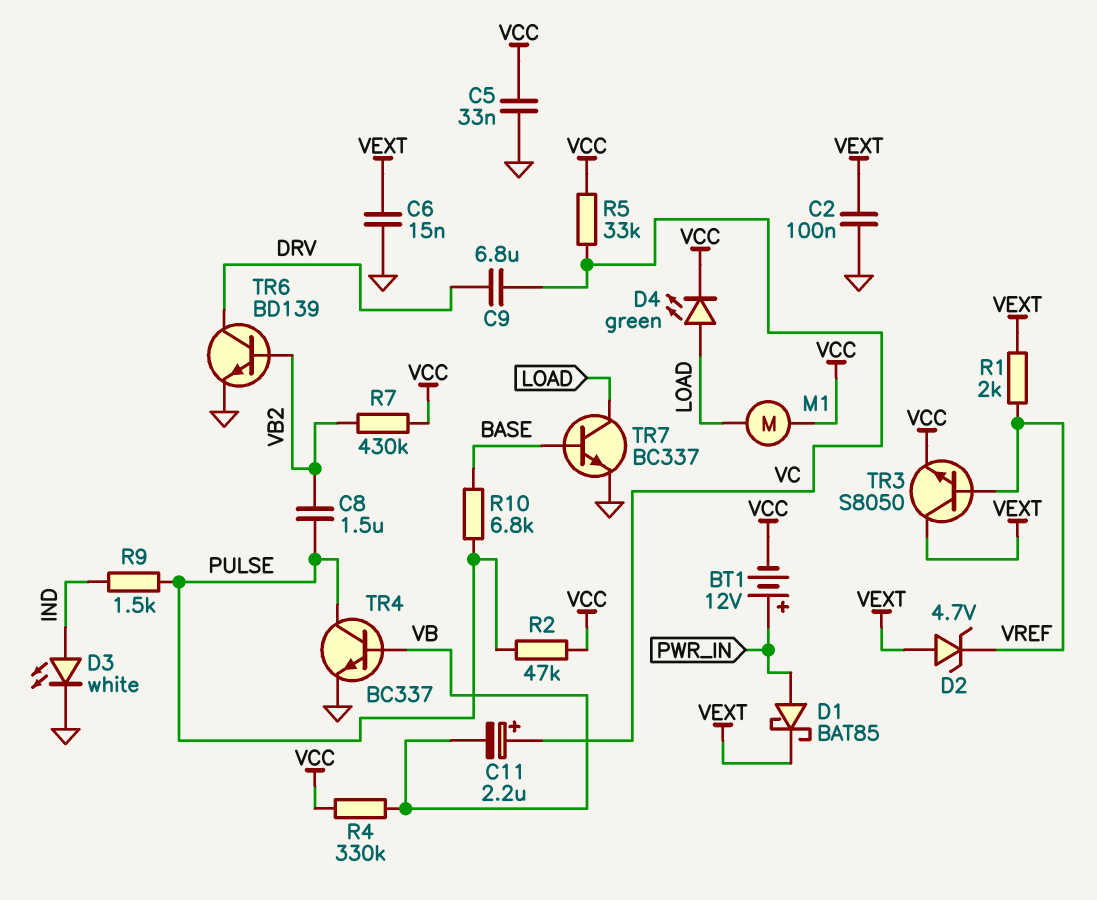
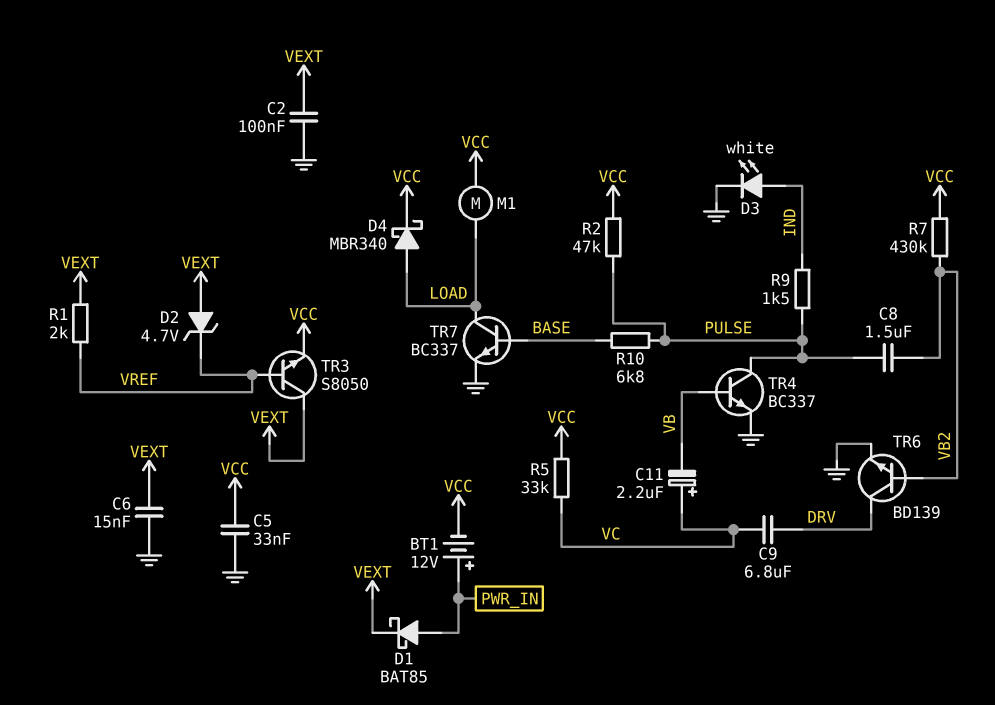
D4: LED green (A LOAD, K VCC) -> schottky MBR340 (A LOAD, K VCC)
R4: 330k (VB, VCC) -> none

